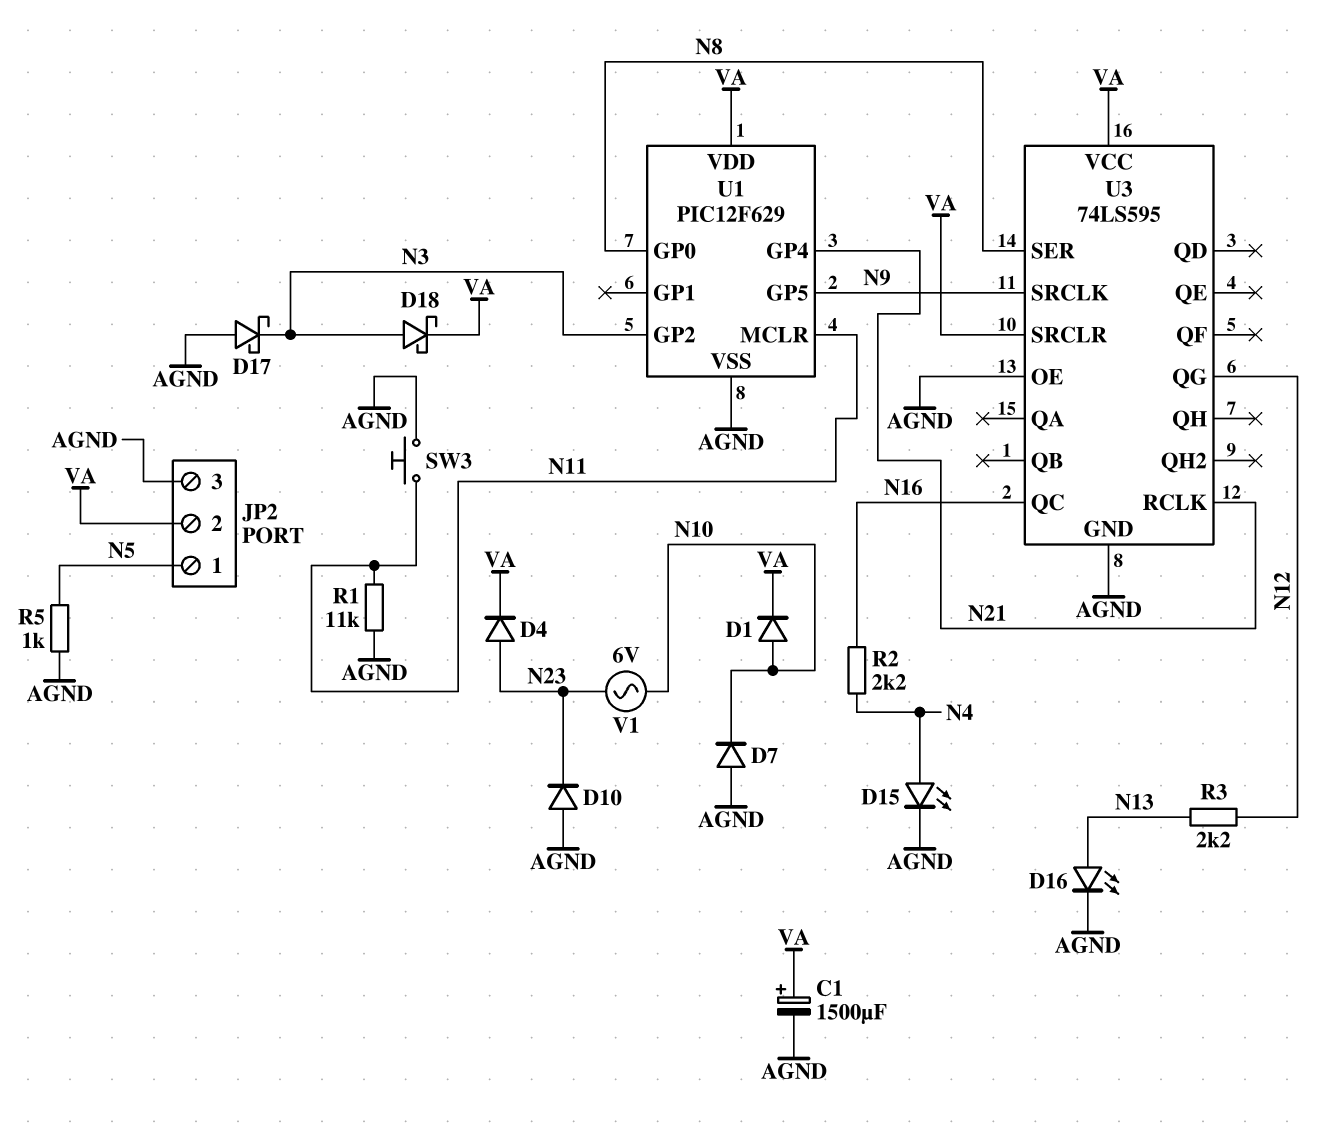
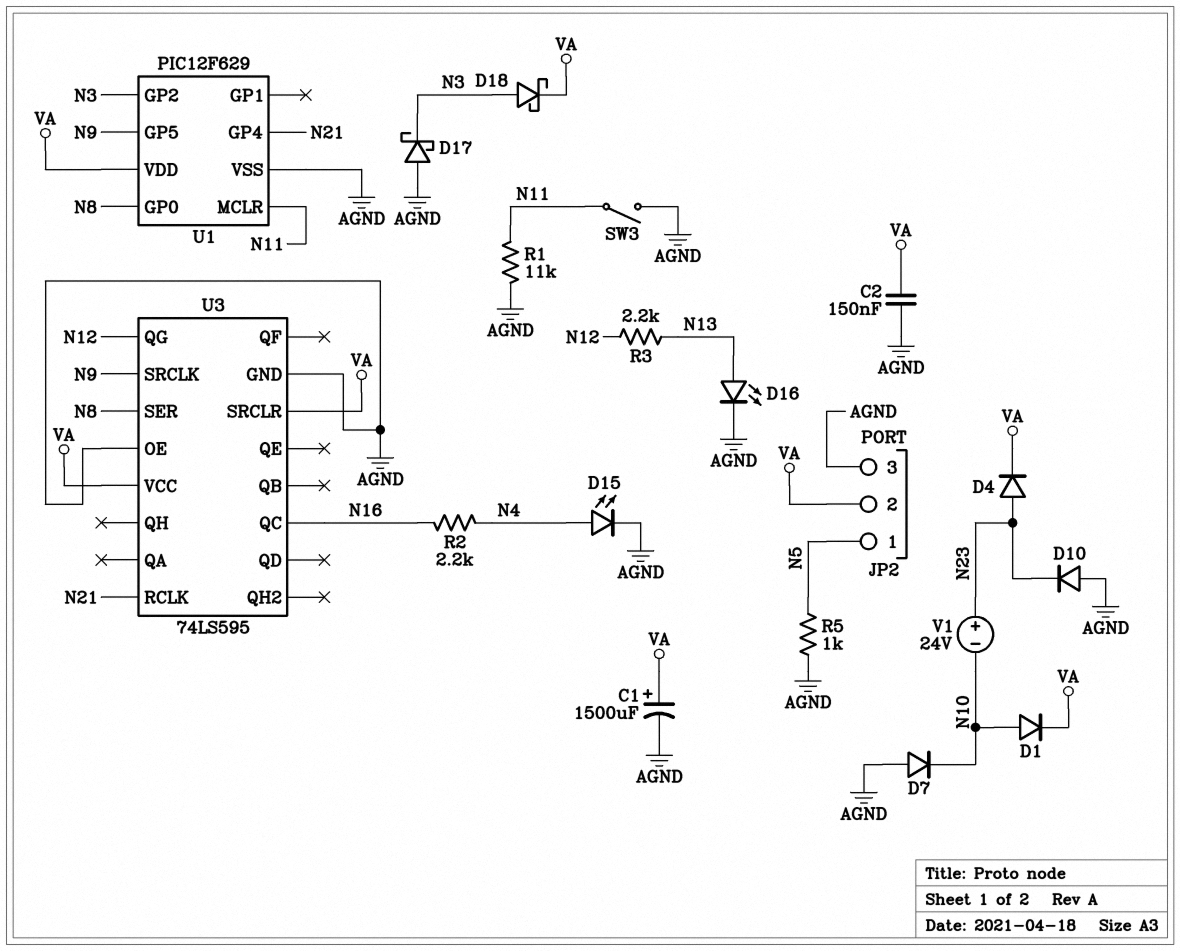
C2: none -> 150nF (AGND, VA)
SW3: button (AGND, N11) -> switch (AGND, N11)
V1: AC 6V (N10, N23) -> 24V (plus N23, minus N10)

